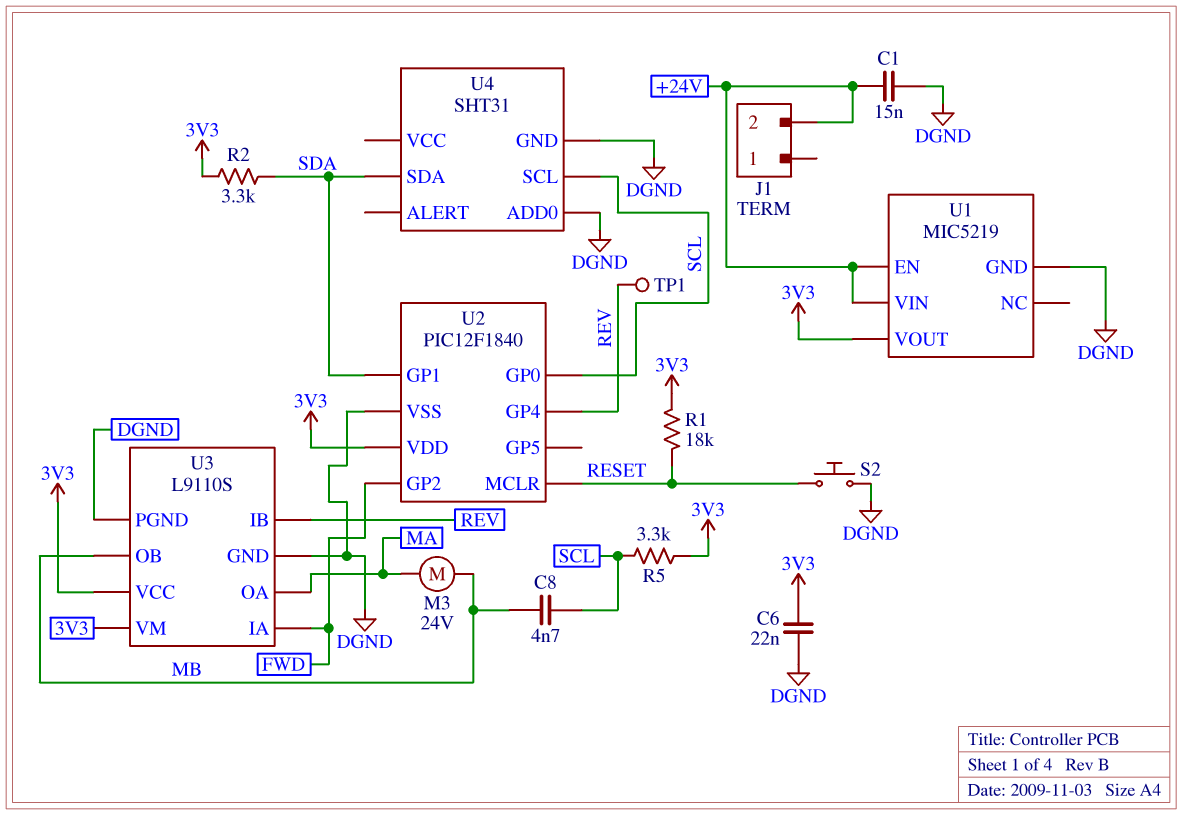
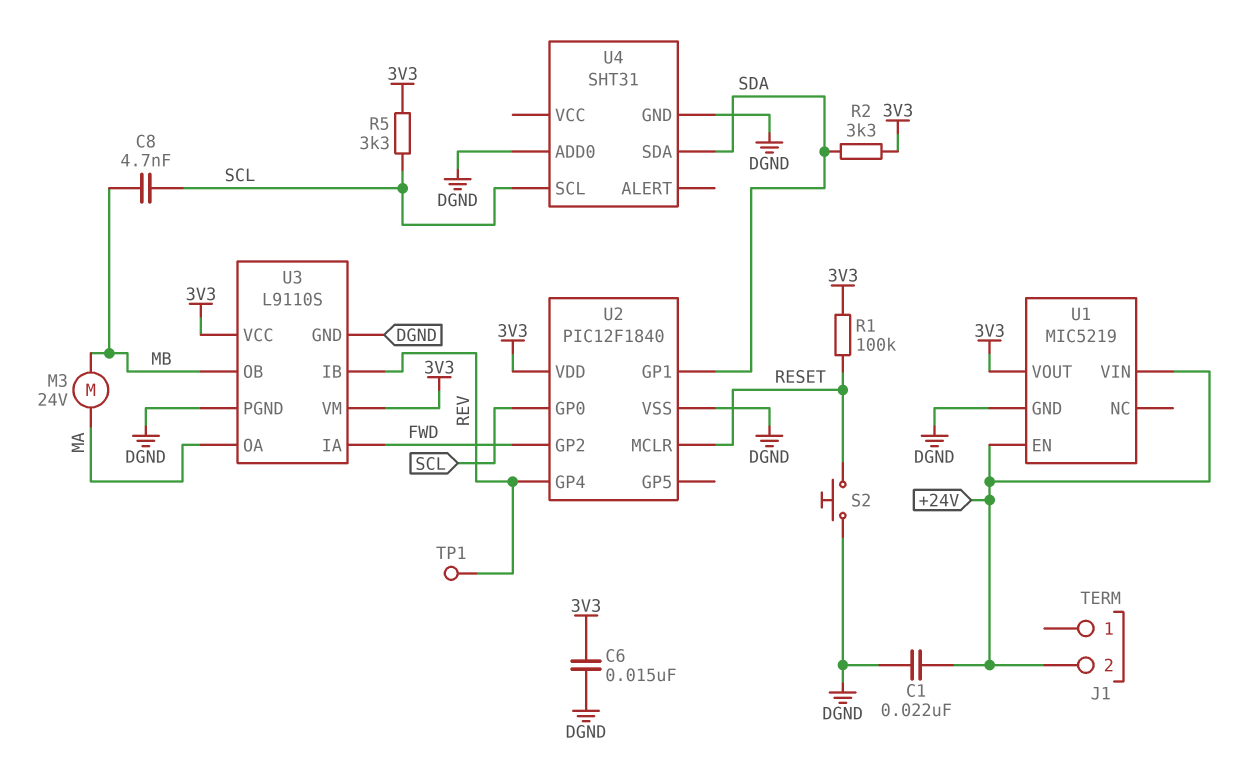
C1: 15nF (+24V, DGND) -> 22nF (+24V, DGND)
C6: 22nF (3V3, DGND) -> 15nF (3V3, DGND)
R1: 18k (3V3, RESET) -> 100k (3V3, RESET)

